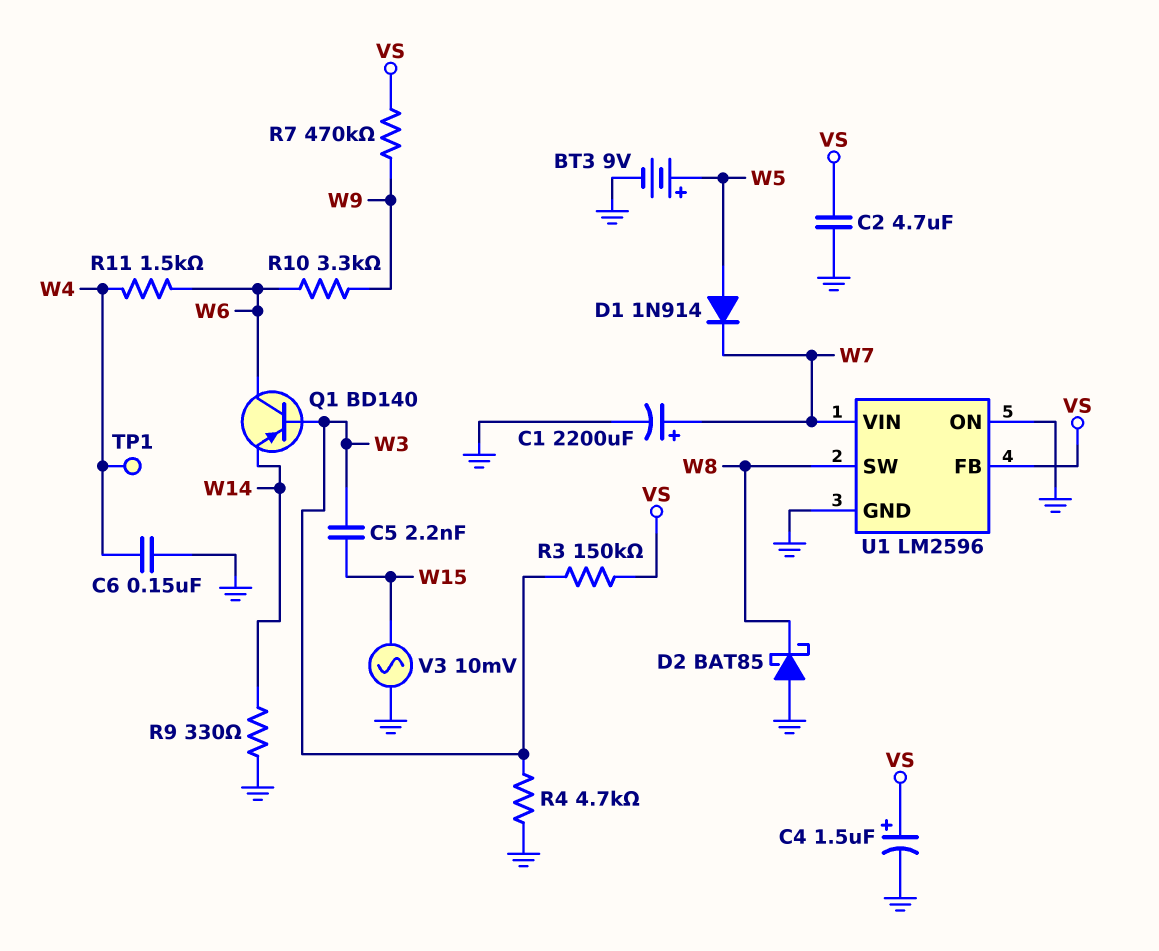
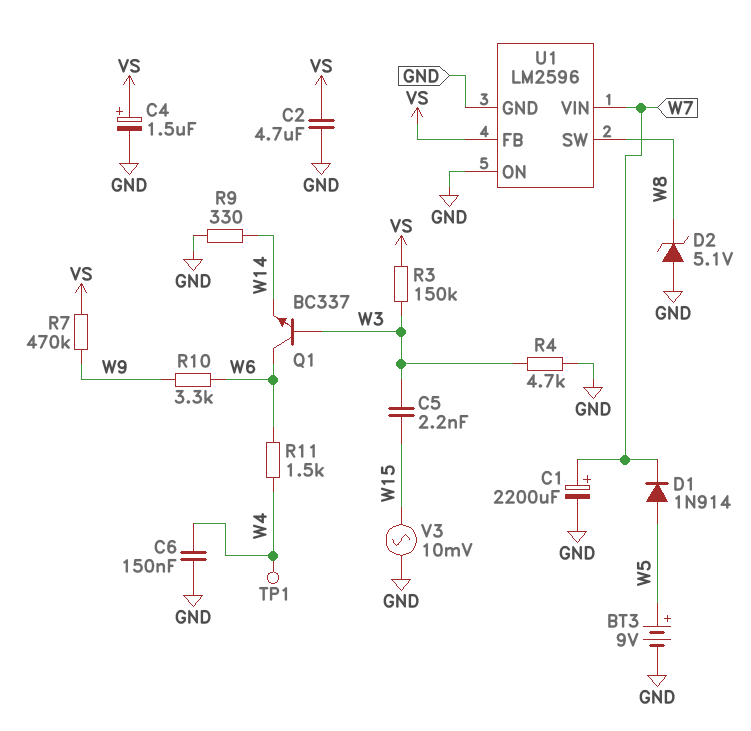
D2: schottky BAT85 (A GND, K W8) -> zener 5.1V (A GND, K W8)
Q1: PNP BD140 (B W3, C W6, E W14) -> NPN BC337 (B W3, C W6, E W14)

